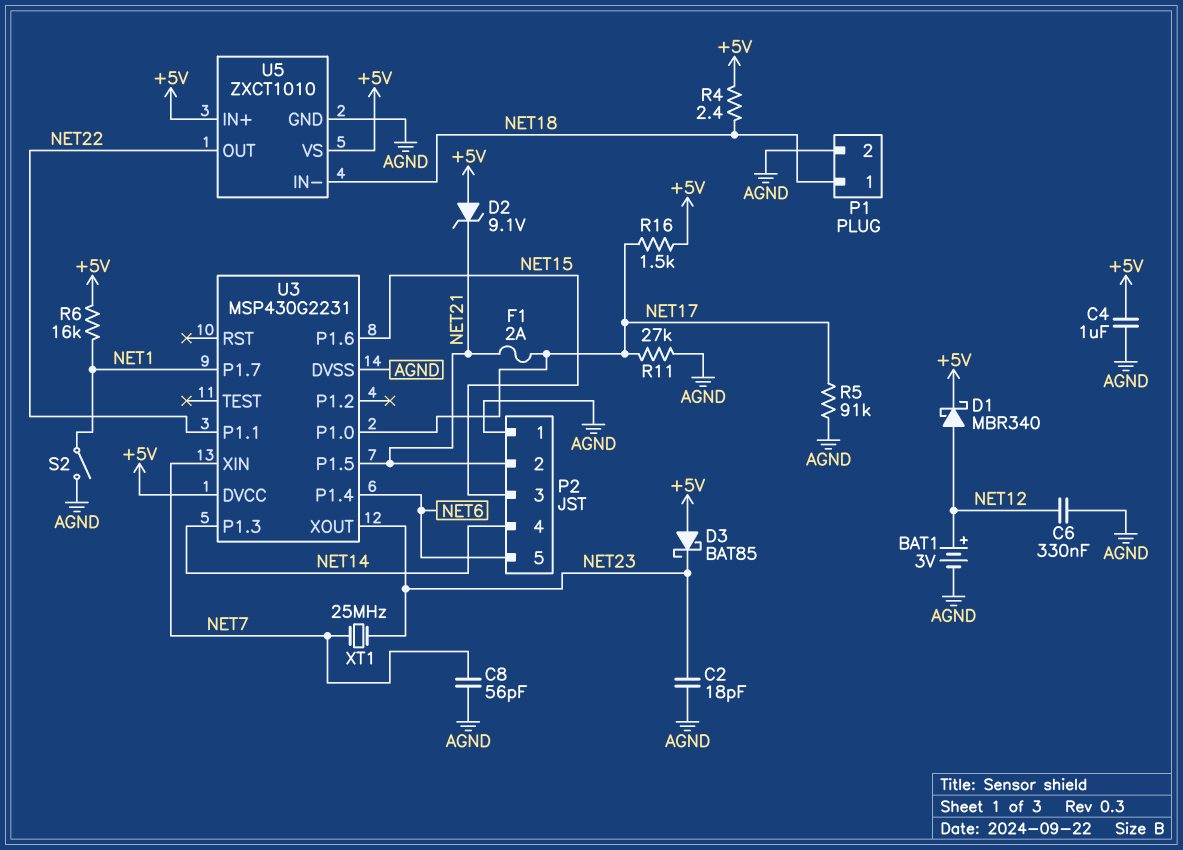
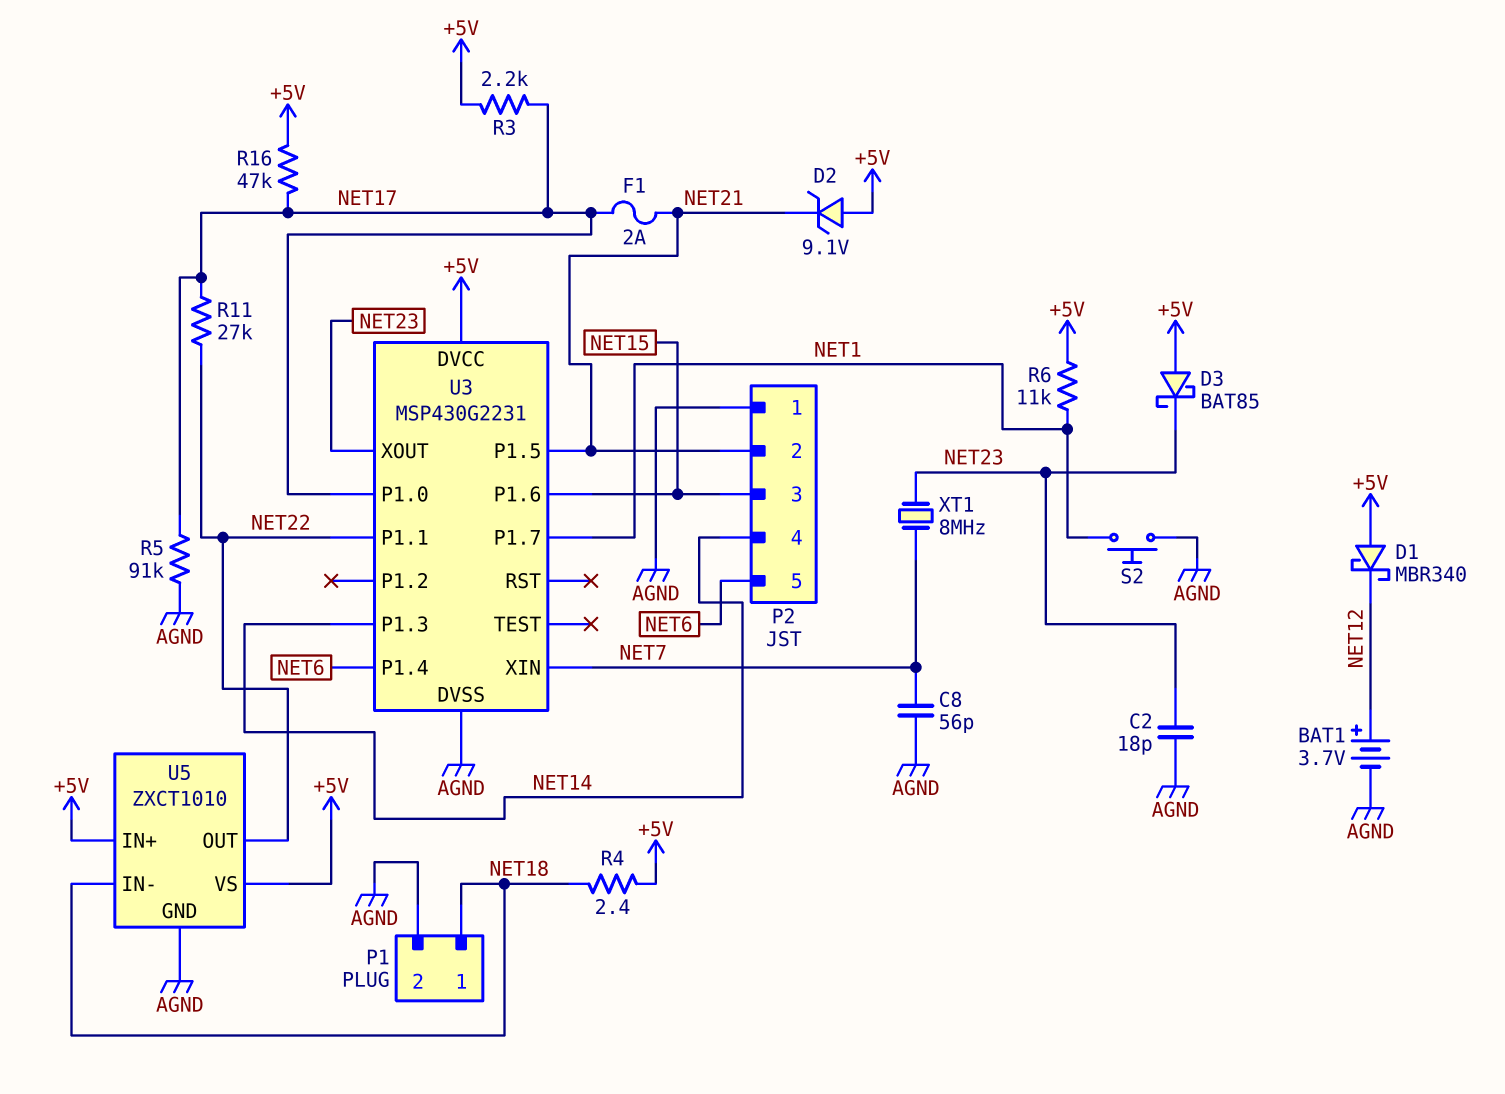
BAT1: 3V (plus NET12, minus AGND) -> 3.7V (plus NET12, minus AGND)
C4: 1uF (+5V, AGND) -> none
C6: 330nF (AGND, NET12) -> none
D1: schottky MBR340 (A NET12, K +5V) -> schottky MBR340 (A +5V, K NET12)
R3: none -> 2.2k (+5V, NET17)
R6: 16k (+5V, NET1) -> 11k (+5V, NET1)
R11: 27k (AGND, NET17) -> 27k (NET17, NET22)
R16: 1.5k (+5V, NET17) -> 47k (+5V, NET17)
S2: switch (AGND, NET1) -> button (AGND, NET1)
XT1: 25MHz (NET7, NET23) -> 8MHz (NET7, NET23)

